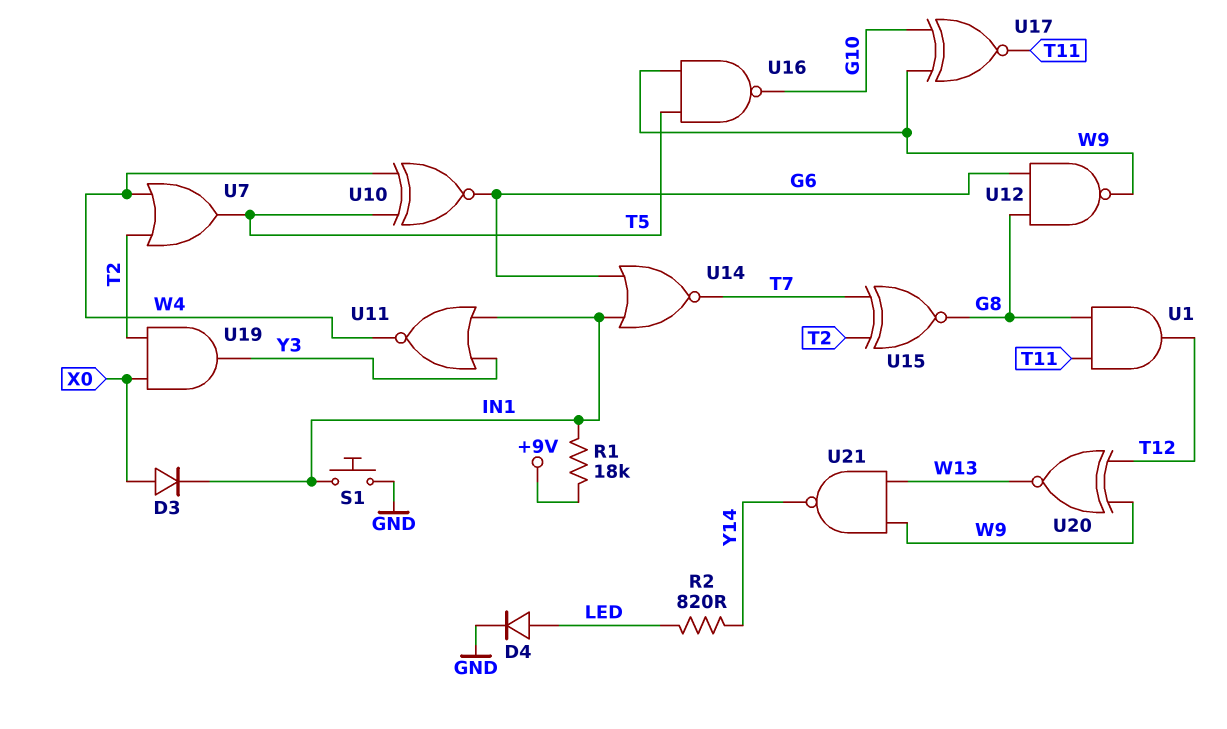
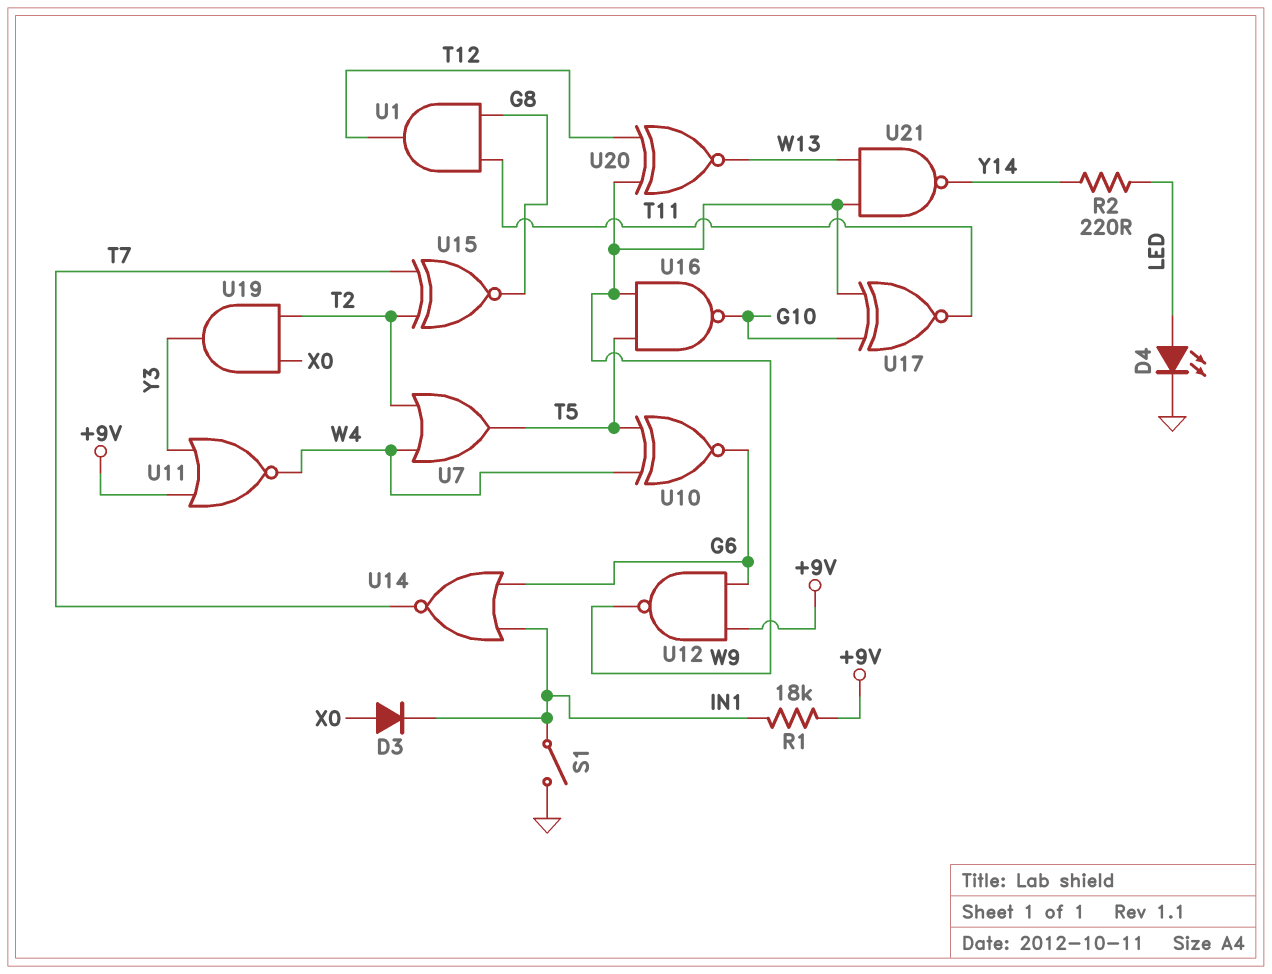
D4: diode (A LED, K GND) -> LED (A LED, K GND)
R2: 820 (LED, Y14) -> 220 (LED, Y14)
S1: button (GND, IN1) -> switch (GND, IN1)
U11: NOR (in IN1, in Y3, out W4) -> NOR (in +9V, in Y3, out W4)
U12: NAND (in G6, in G8, out W9) -> NAND (in +9V, in G6, out W9)

